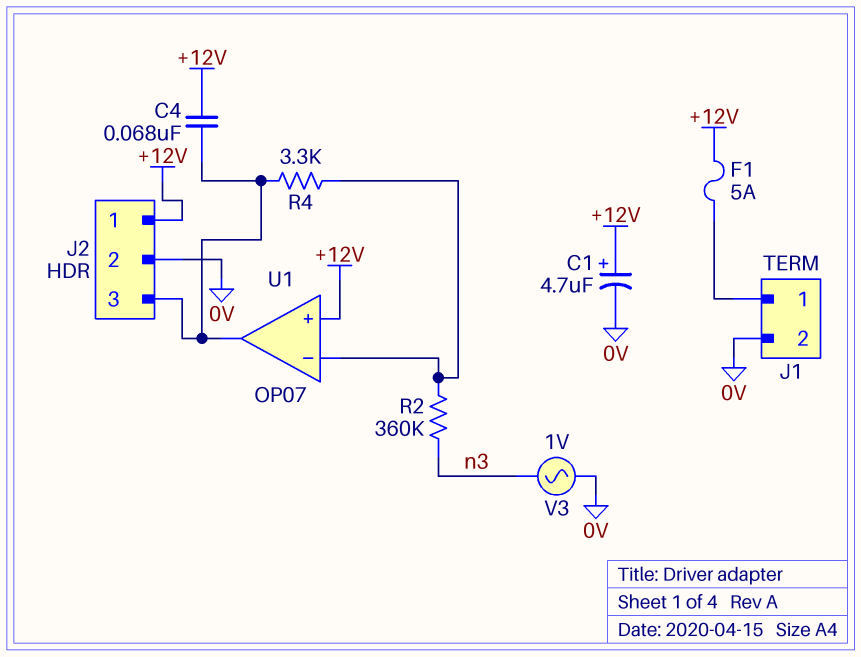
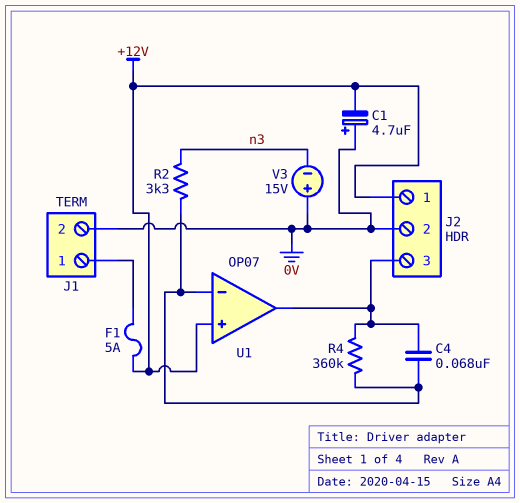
C1: 4.7uF (plus +12V, minus 0V) -> 4.7uF (plus 0V, minus +12V)
C4: 68nF (+12V, J2/3) -> 68nF (J2/3, U1/in-)
R2: 360k (U1/in-, n3) -> 3.3k (U1/in-, n3)
R4: 3.3k (J2/3, U1/in-) -> 360k (J2/3, U1/in-)
V3: AC 1V (0V, n3) -> 15V (plus 0V, minus n3)

